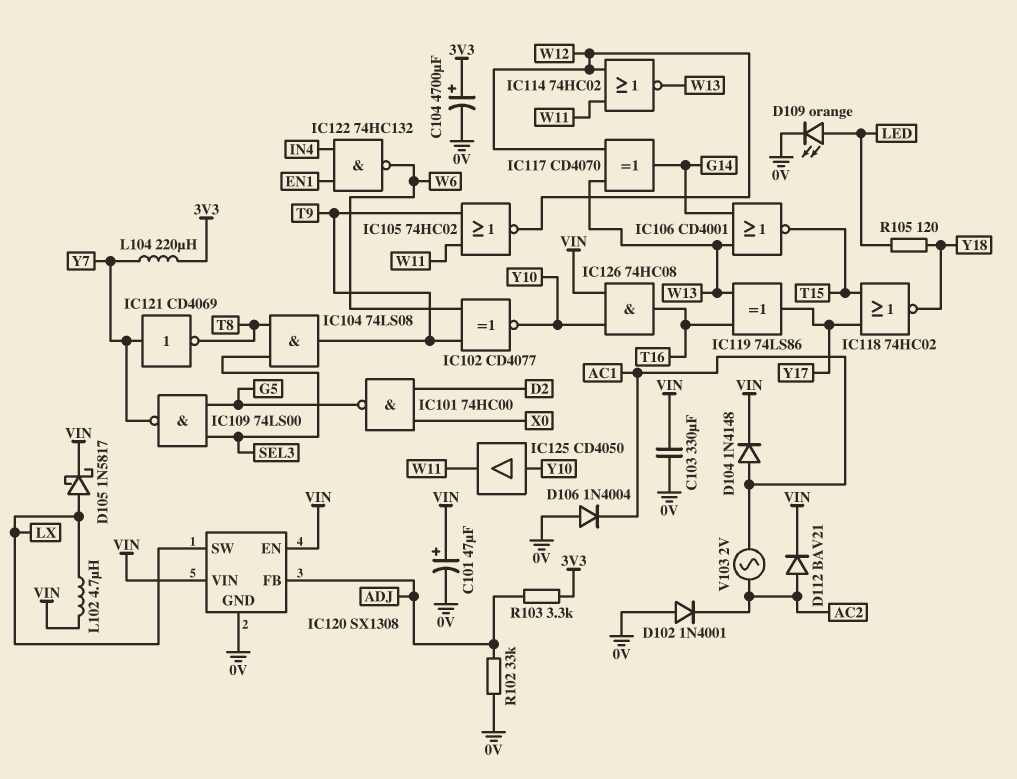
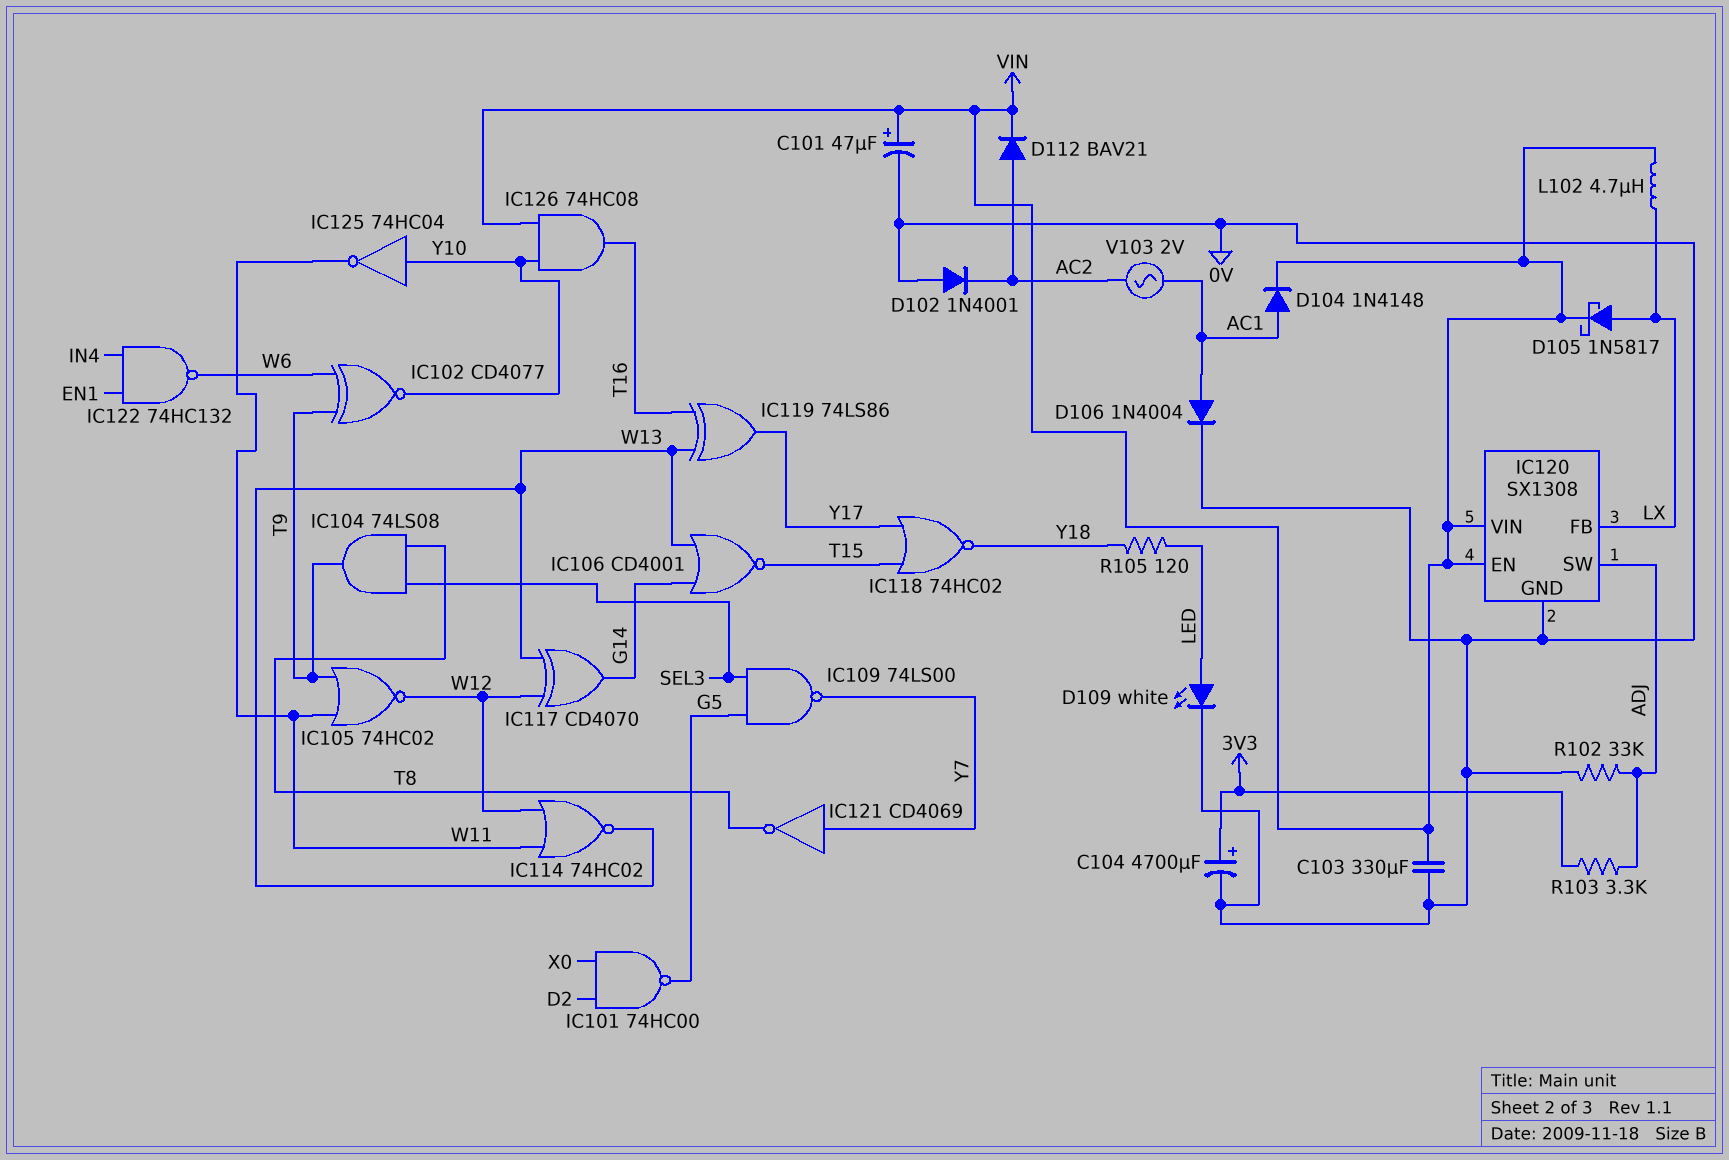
D106: diode 1N4004 (A 0V, K AC1) -> diode 1N4004 (A AC1, K 0V)
D109: LED orange (A LED, K 0V) -> LED white (A LED, K 0V)
IC120 pin FB: ADJ -> LX
IC120 pin SW: LX -> ADJ
IC125: buffer CD4050 (in Y10, out W11) -> NOT 74HC04 (in Y10, out W11)
L104: 220uH (3V3, Y7) -> none

